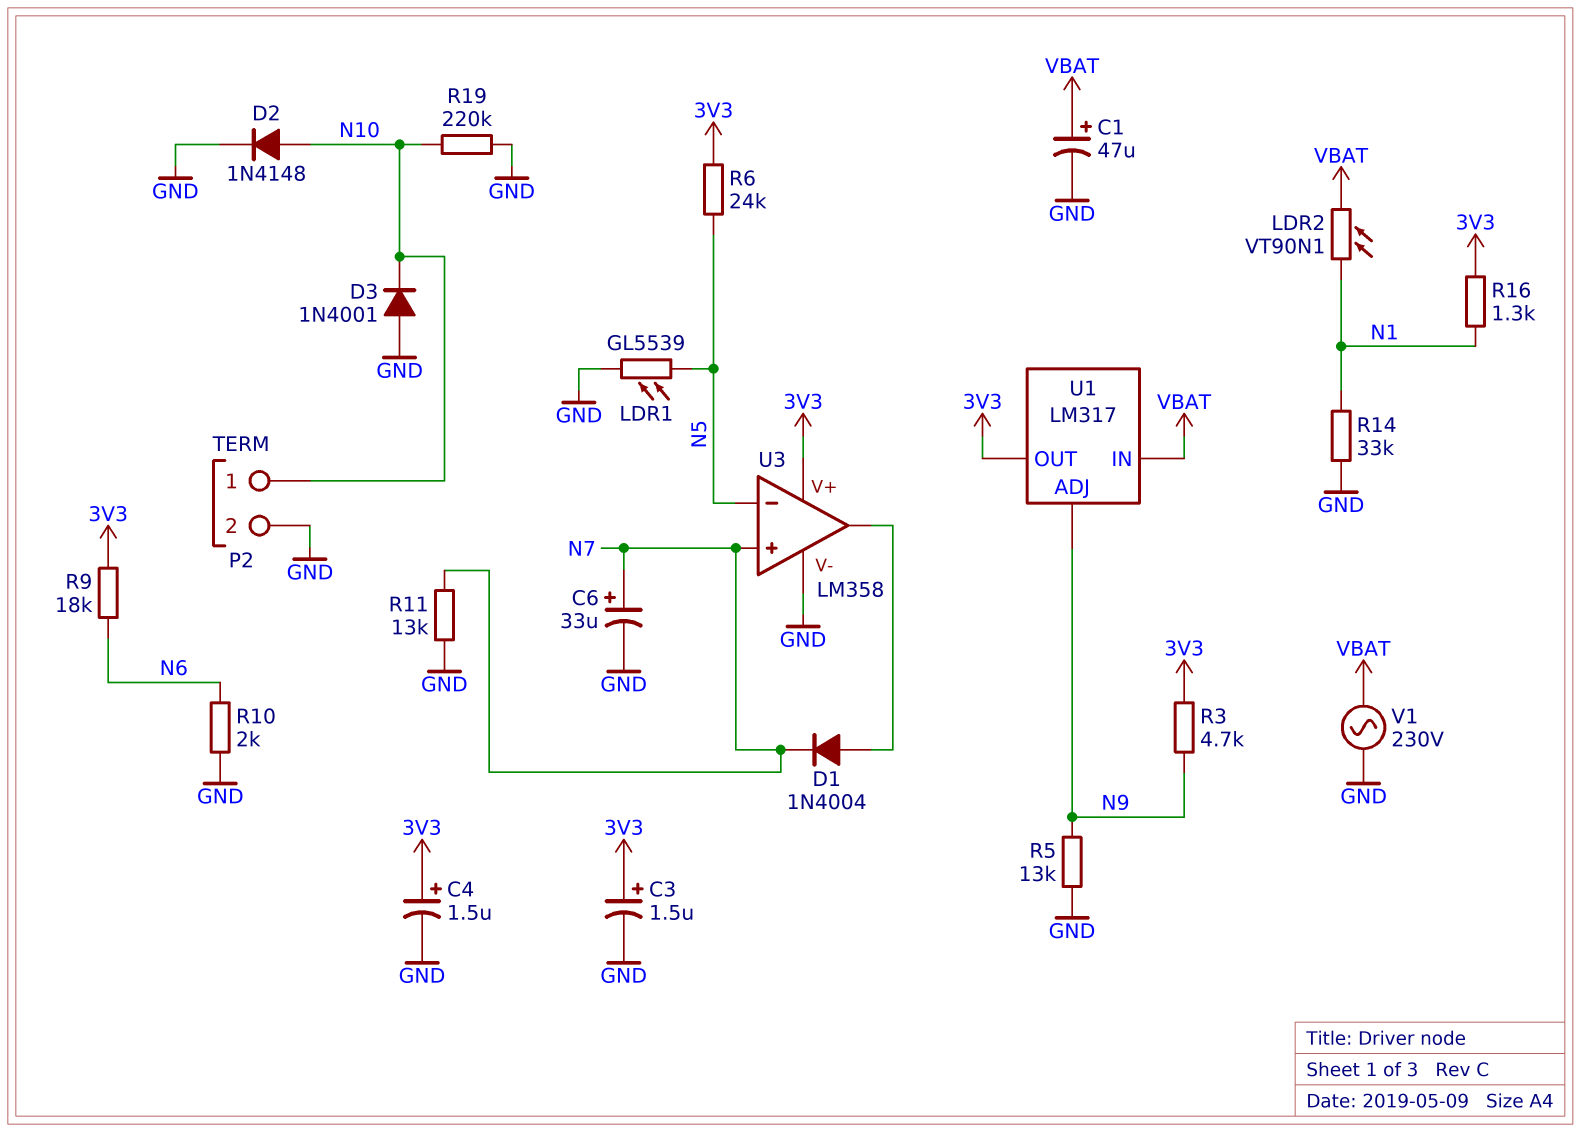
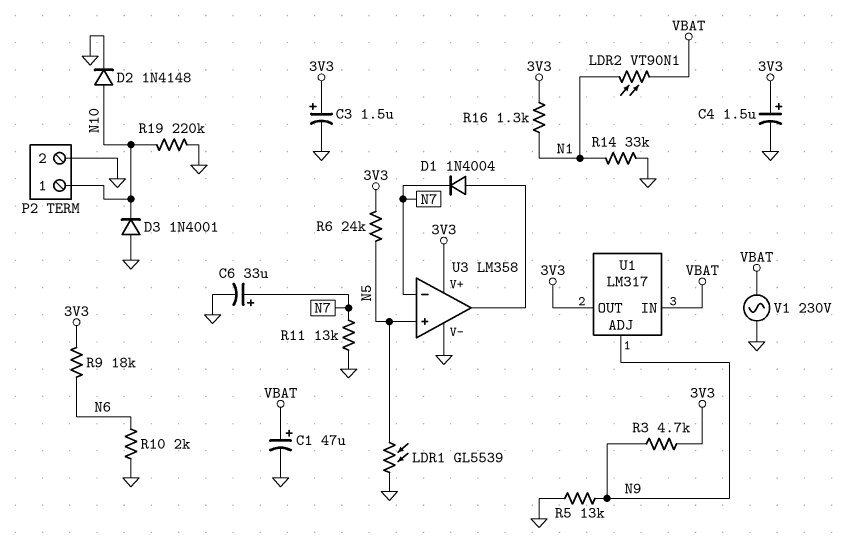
U3 pin in+: N7 -> N5
U3 pin in-: N5 -> N7

